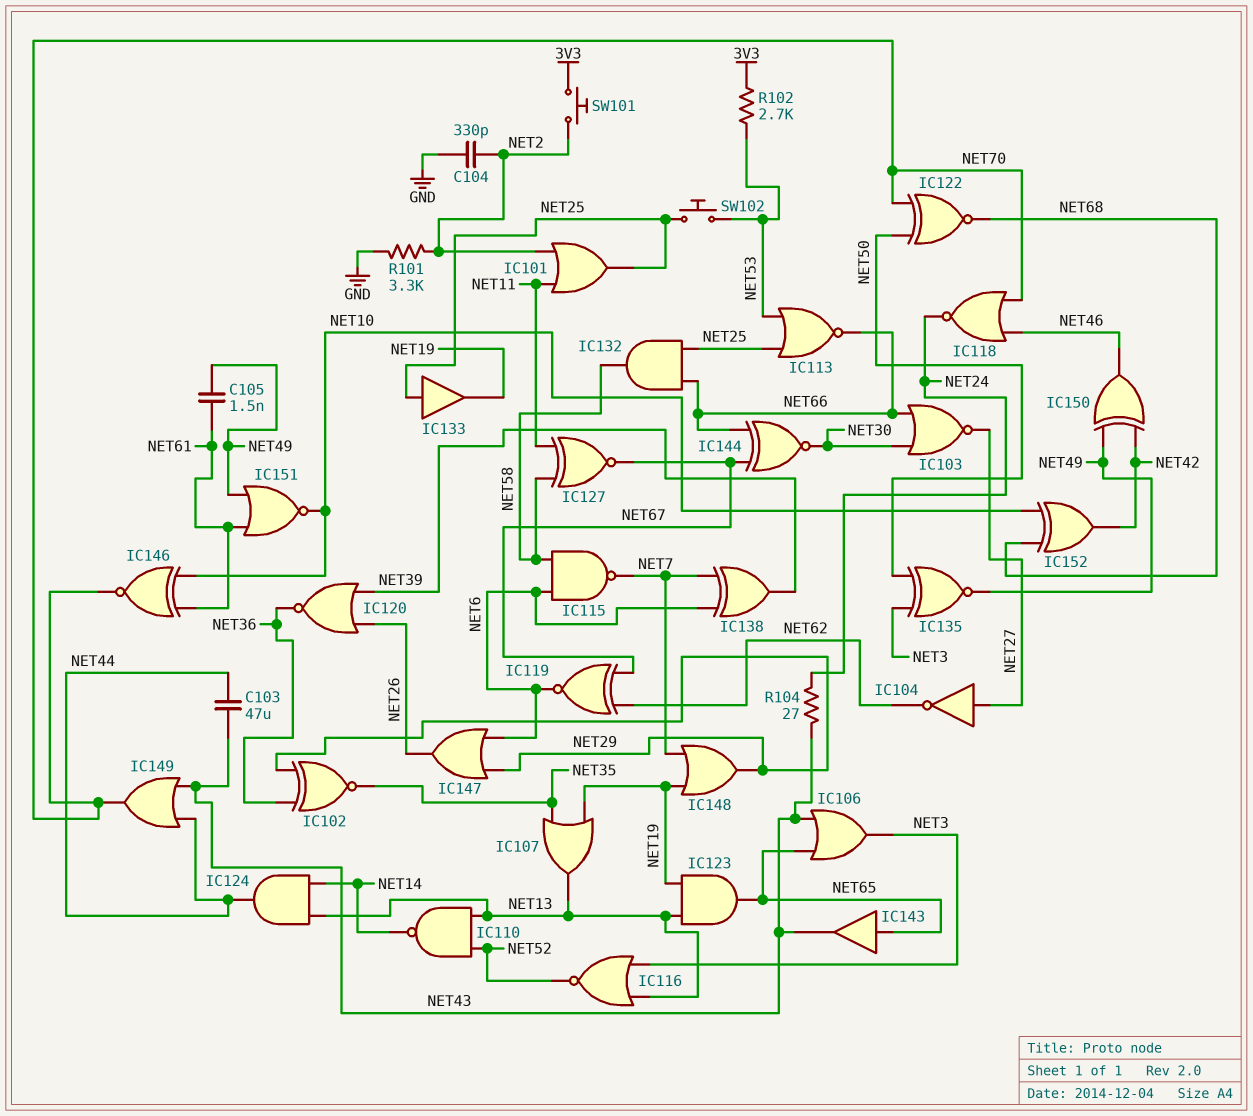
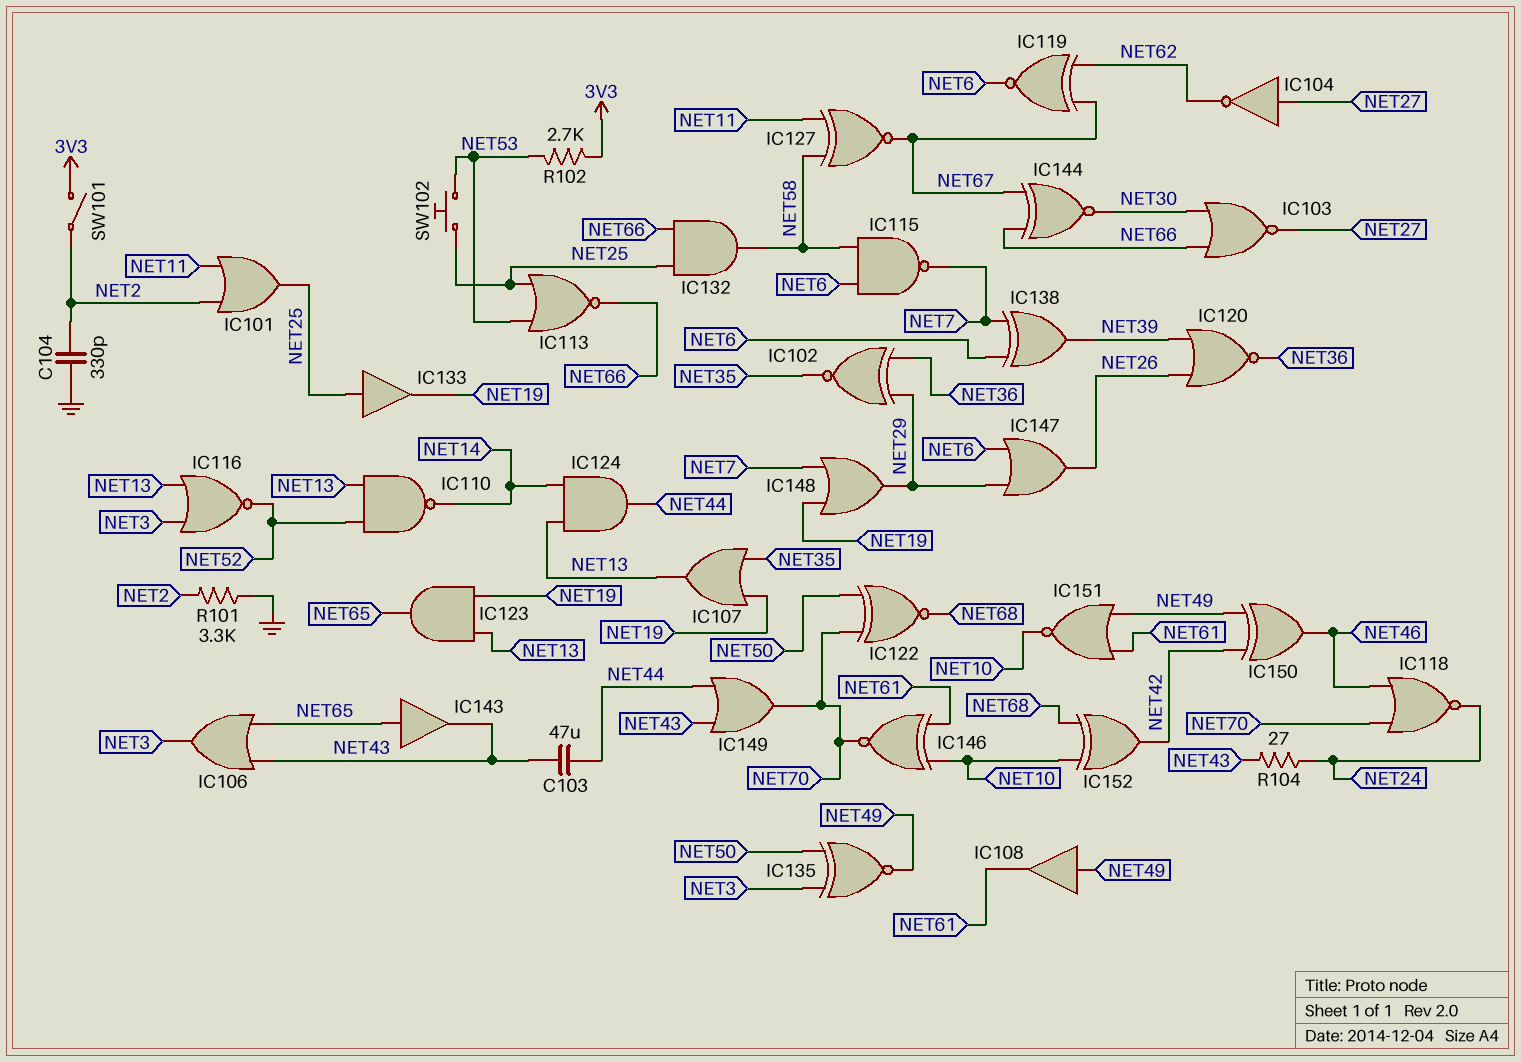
C105: 1.5nF (NET49, NET61) -> none
IC108: none -> buffer (in NET49, out NET61)
SW101: button (3V3, NET2) -> switch (3V3, NET2)

